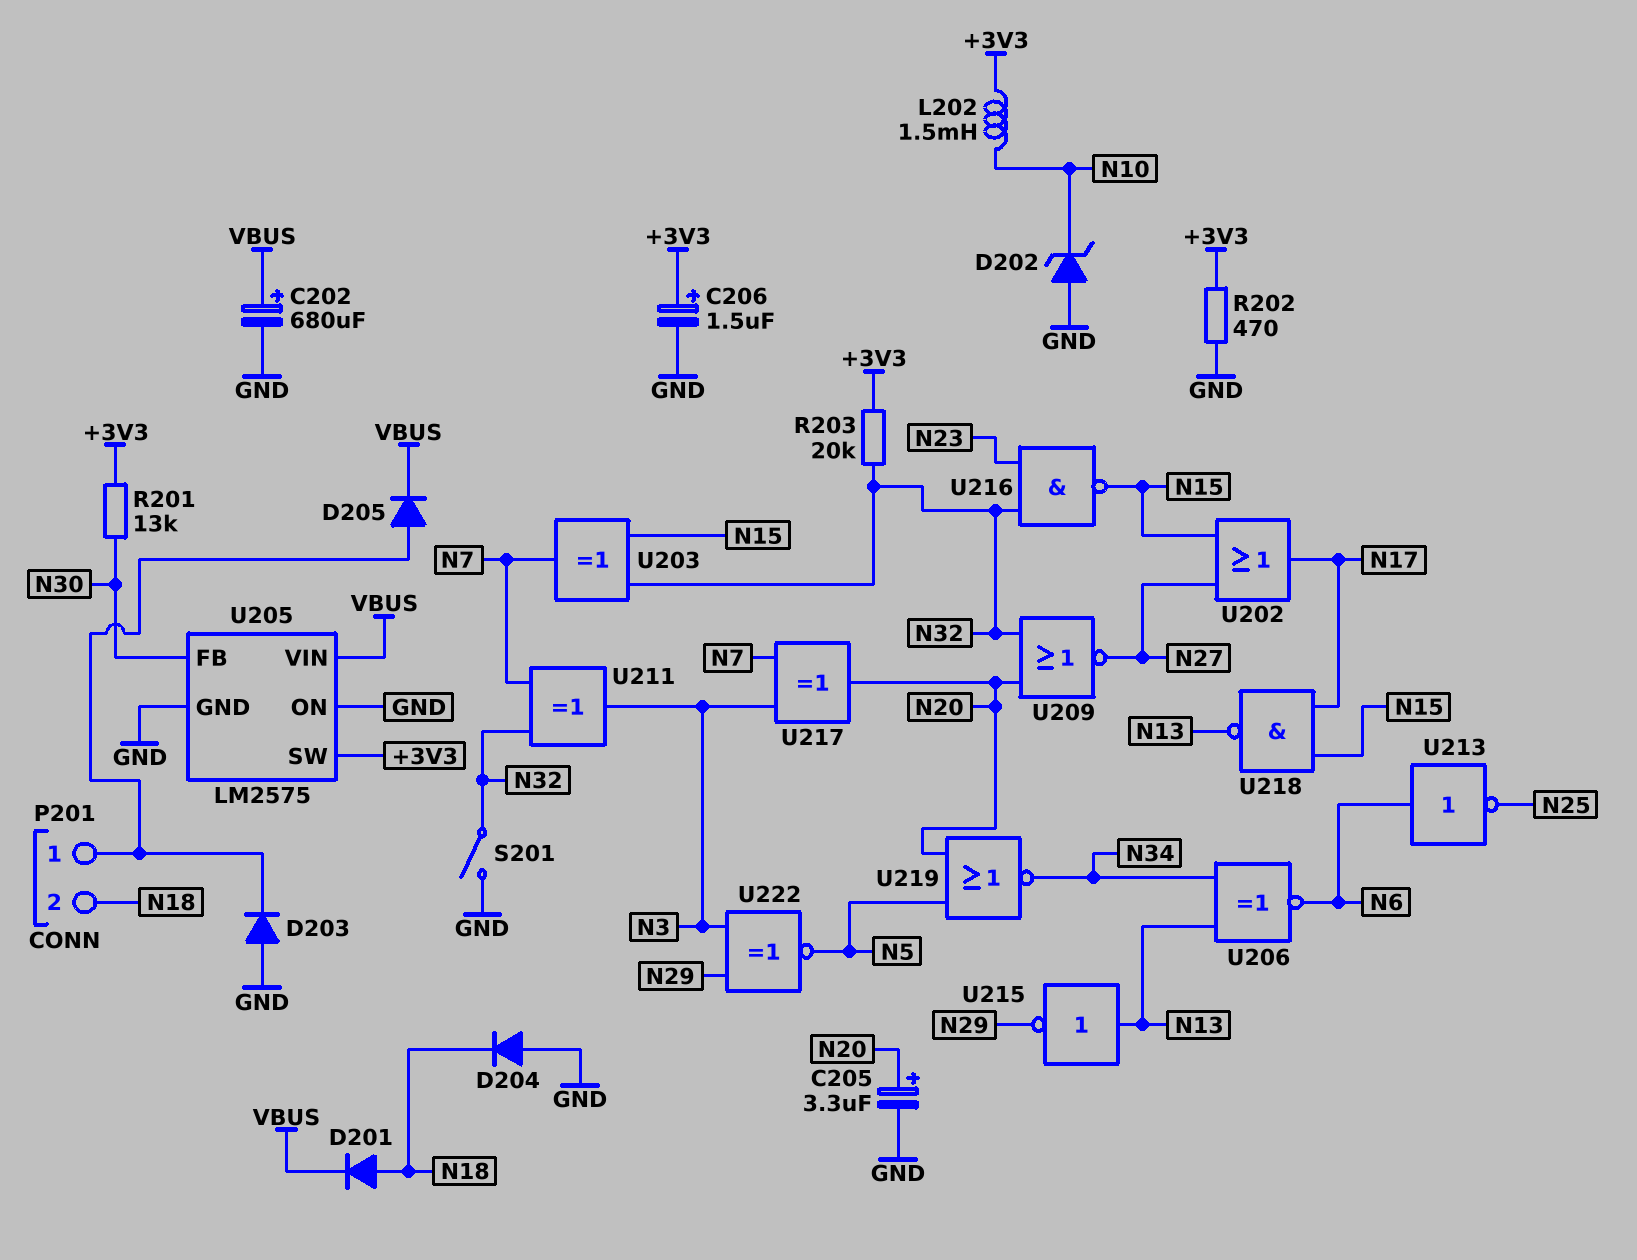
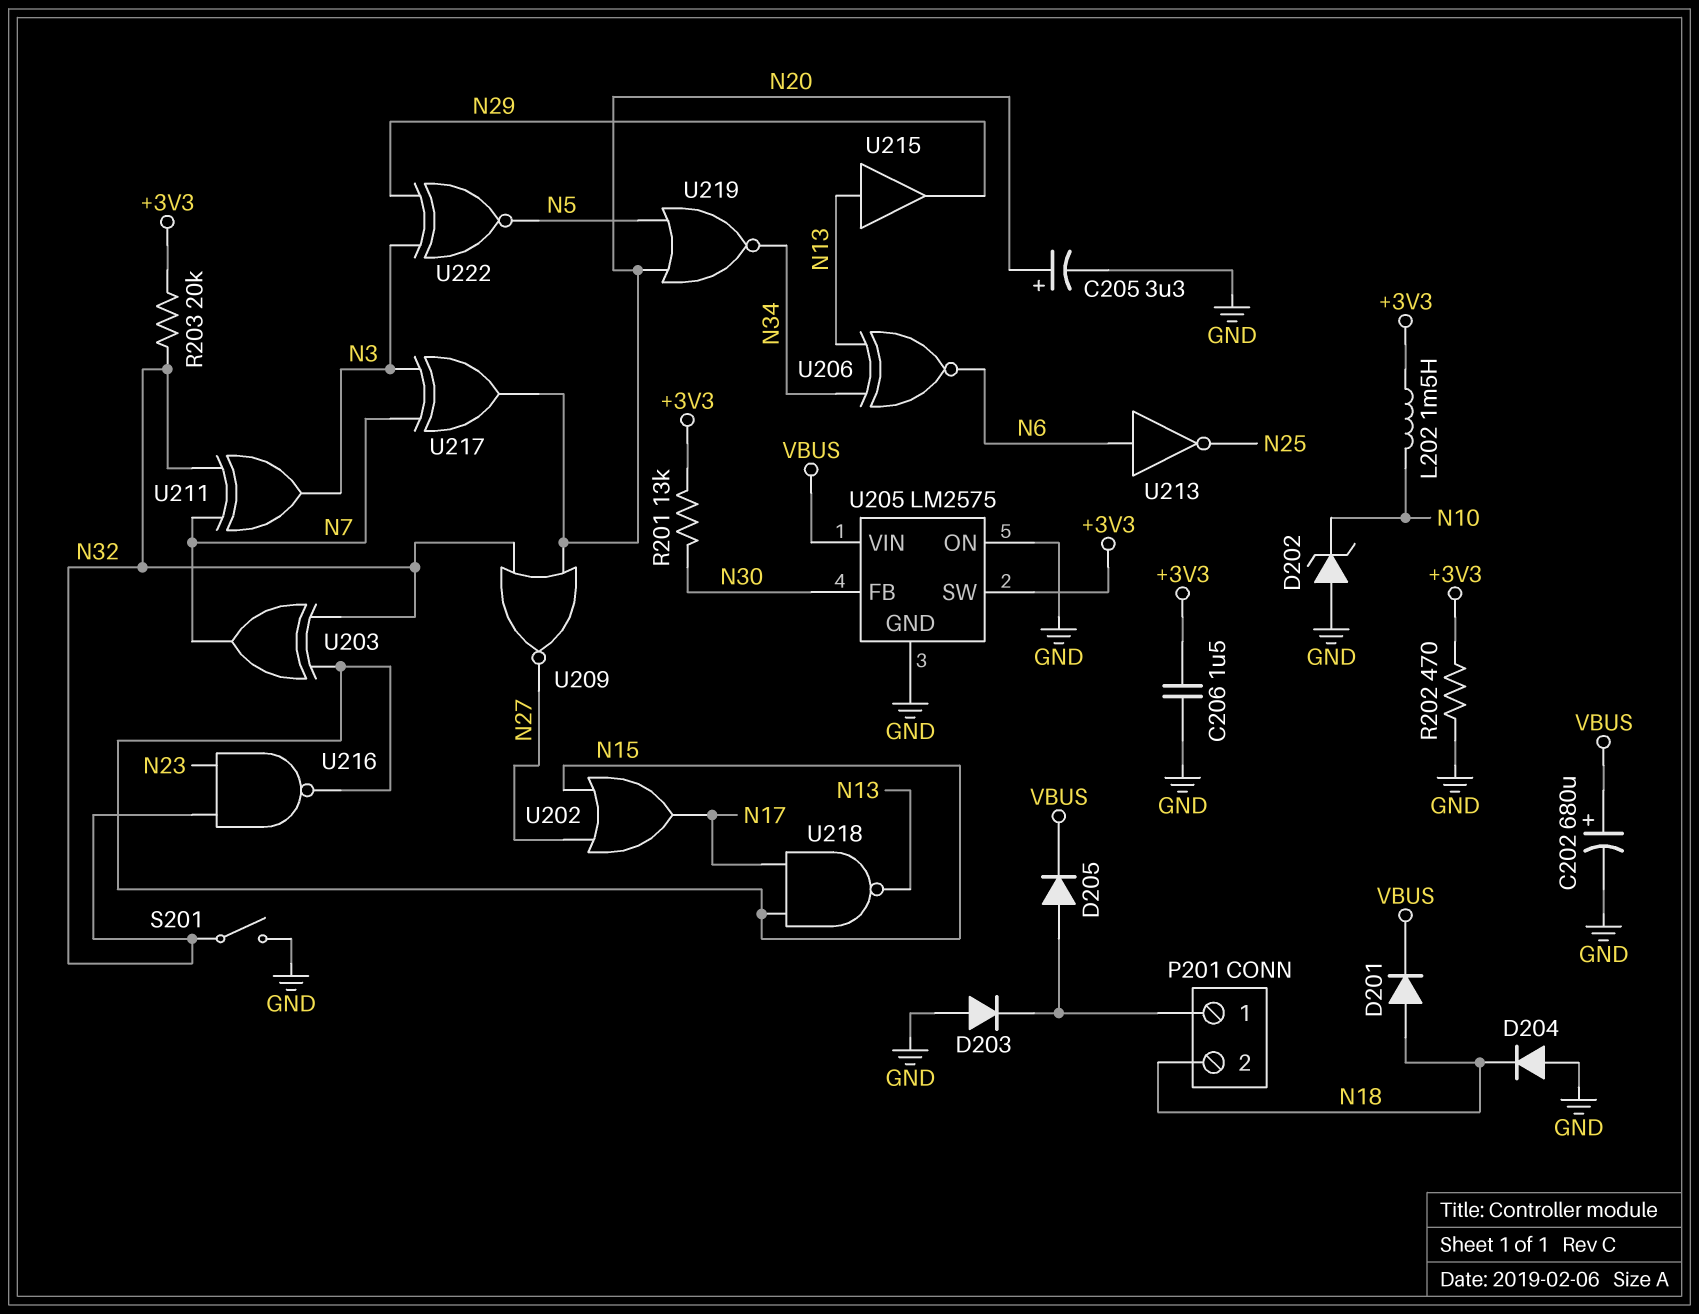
C206: 1.5uF (plus +3V3, minus GND) -> 1.5uF (+3V3, GND)
U215: NOT (in N13, out N29) -> buffer (in N13, out N29)

